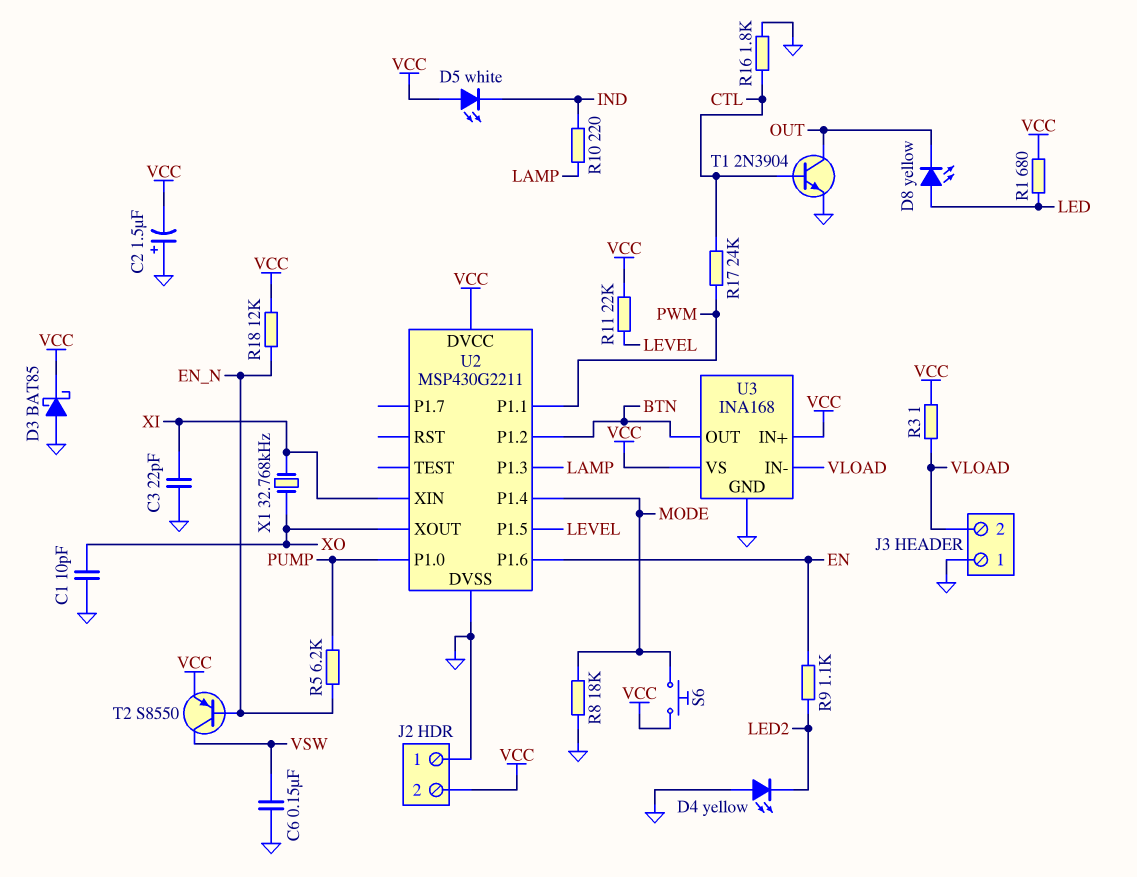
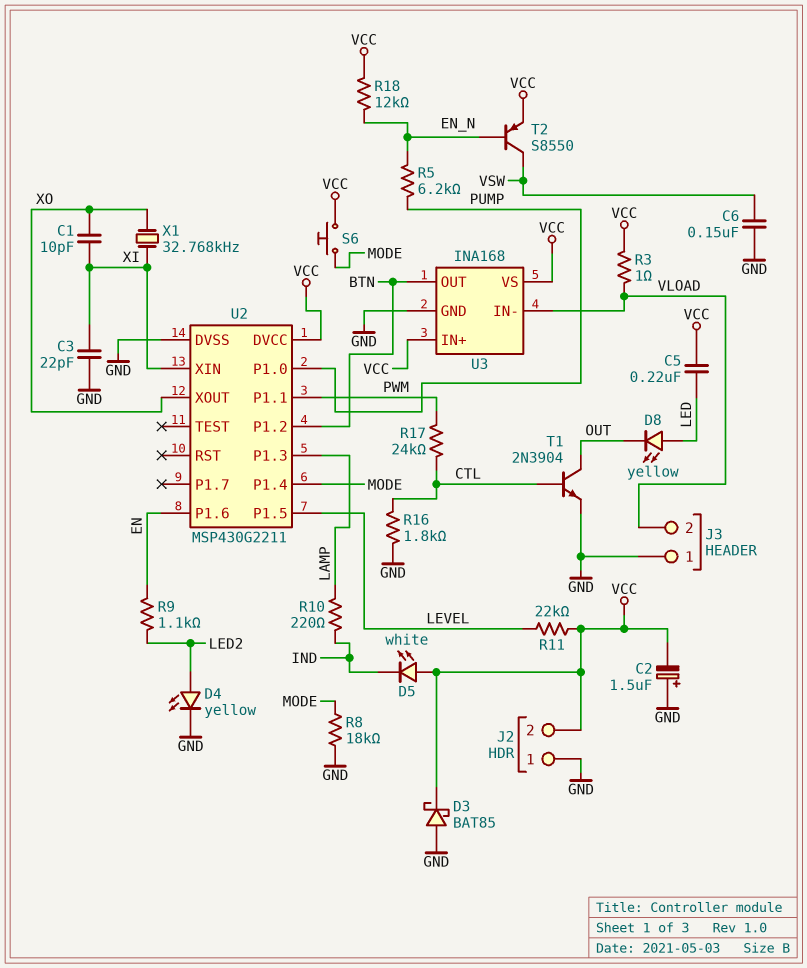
C1: 10pF (GND, XO) -> 10pF (XI, XO)
C5: none -> 220nF (LED, VCC)
D4: LED yellow (A GND, K LED2) -> LED yellow (A LED2, K GND)
R1: 680 (LED, VCC) -> none

